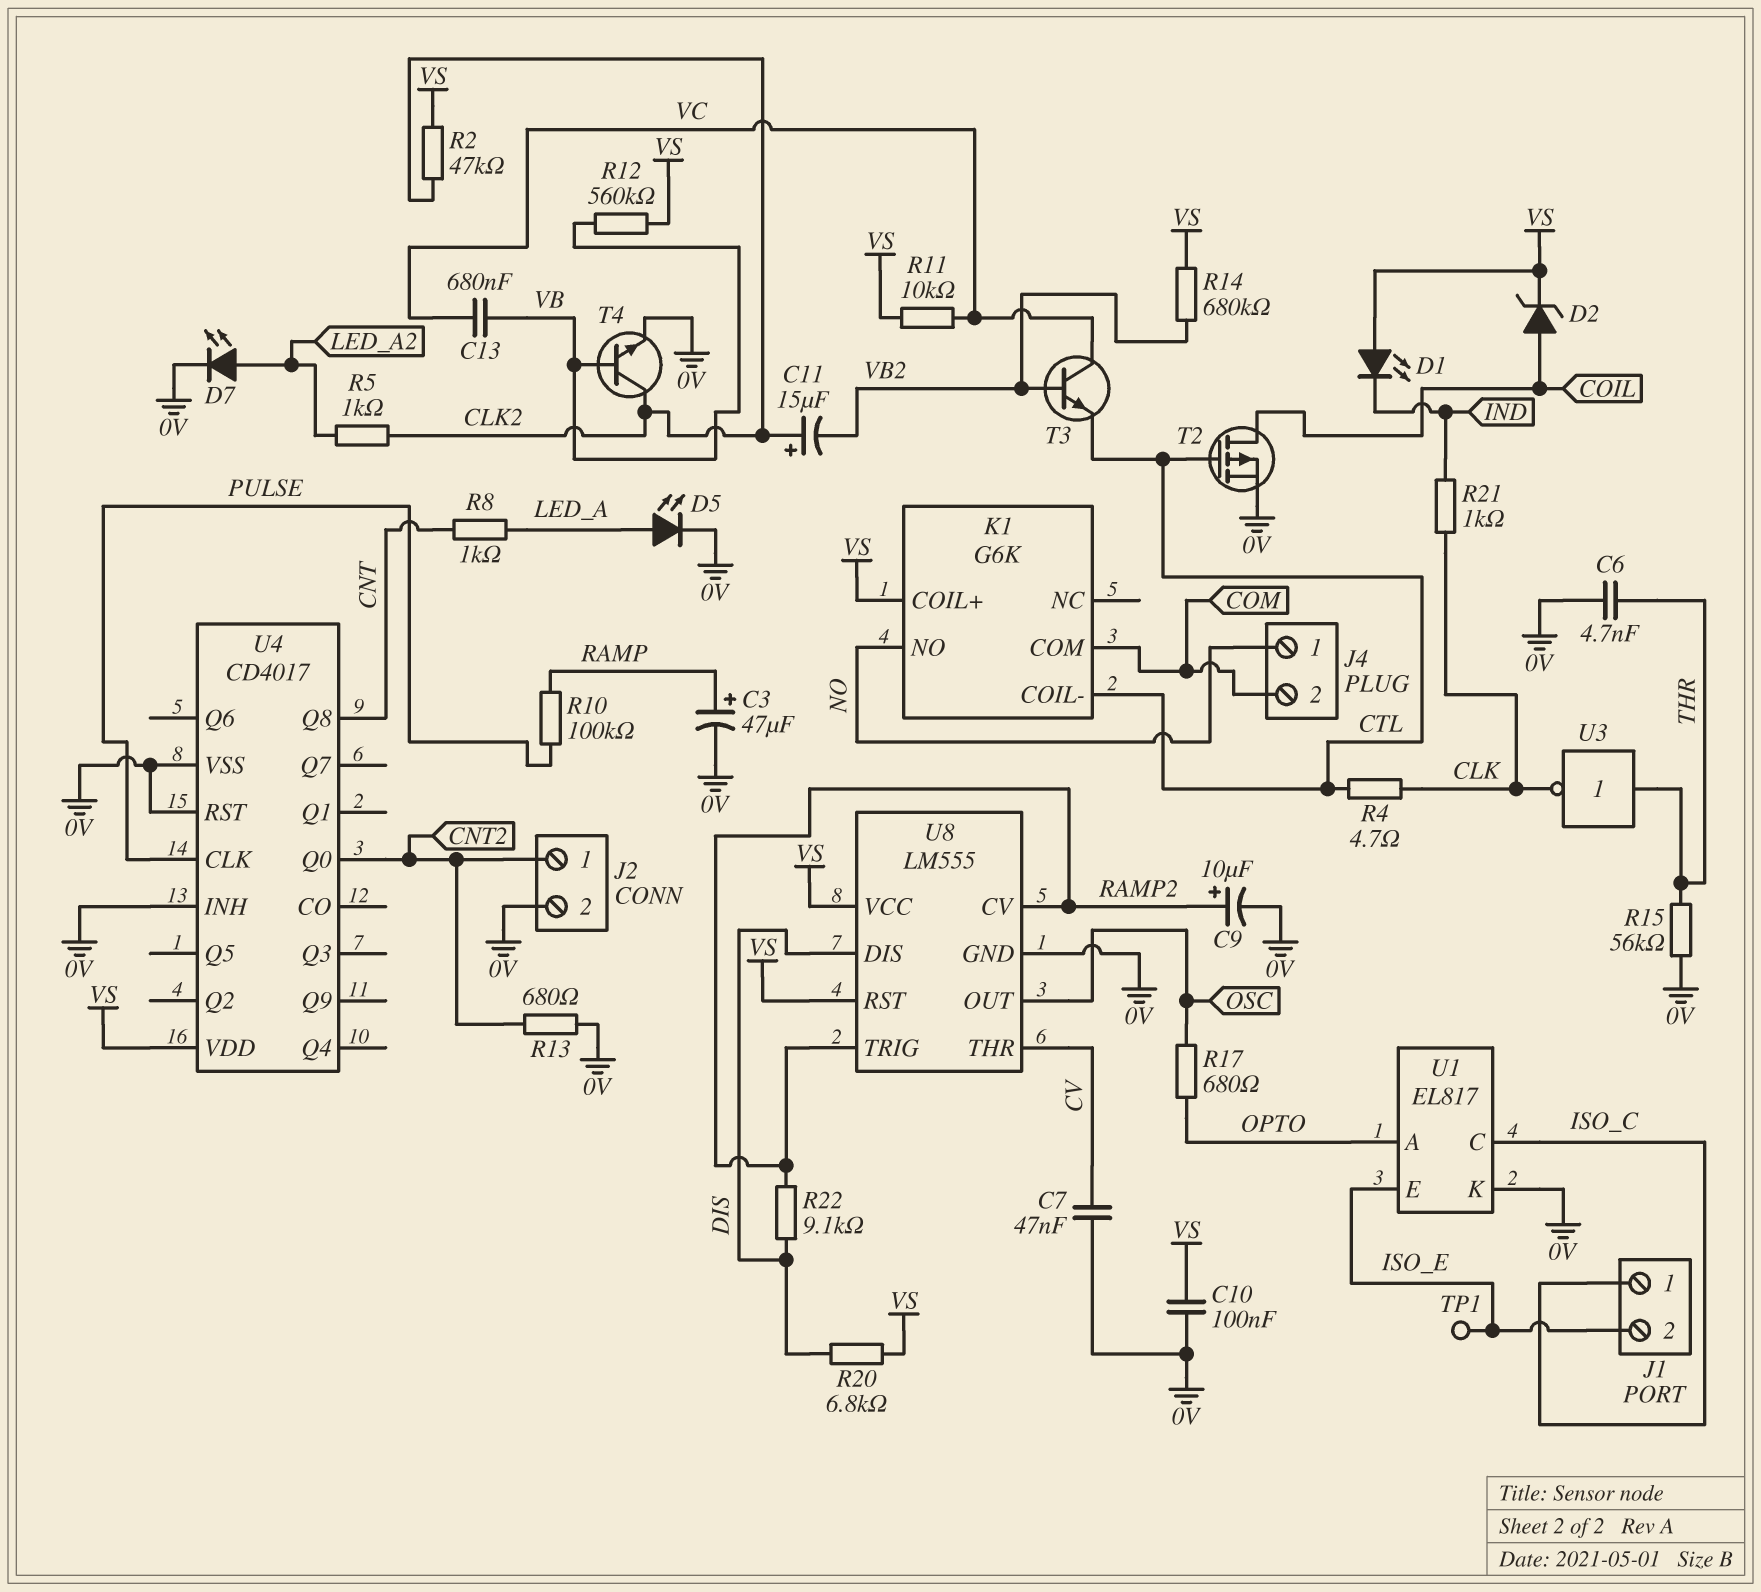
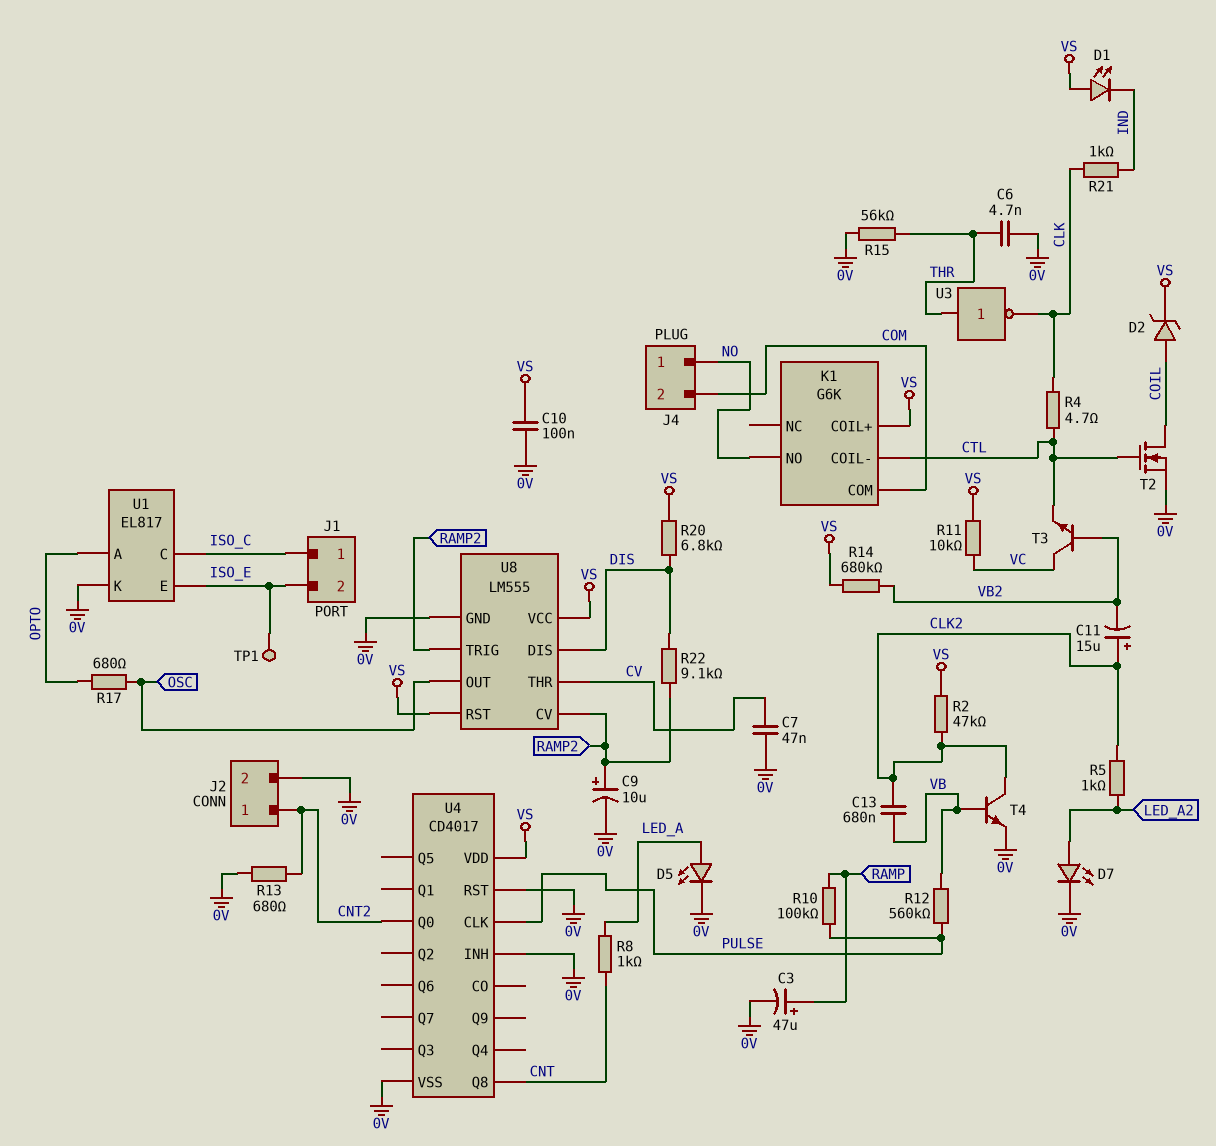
C13: 680nF (VB, VC) -> 680nF (CLK2, VB)
R12: 560k (VB, VS) -> 560k (PULSE, VB)
T2: PMOS (G CTL, D COIL, S 0V) -> NMOS (G CTL, D COIL, S 0V)

